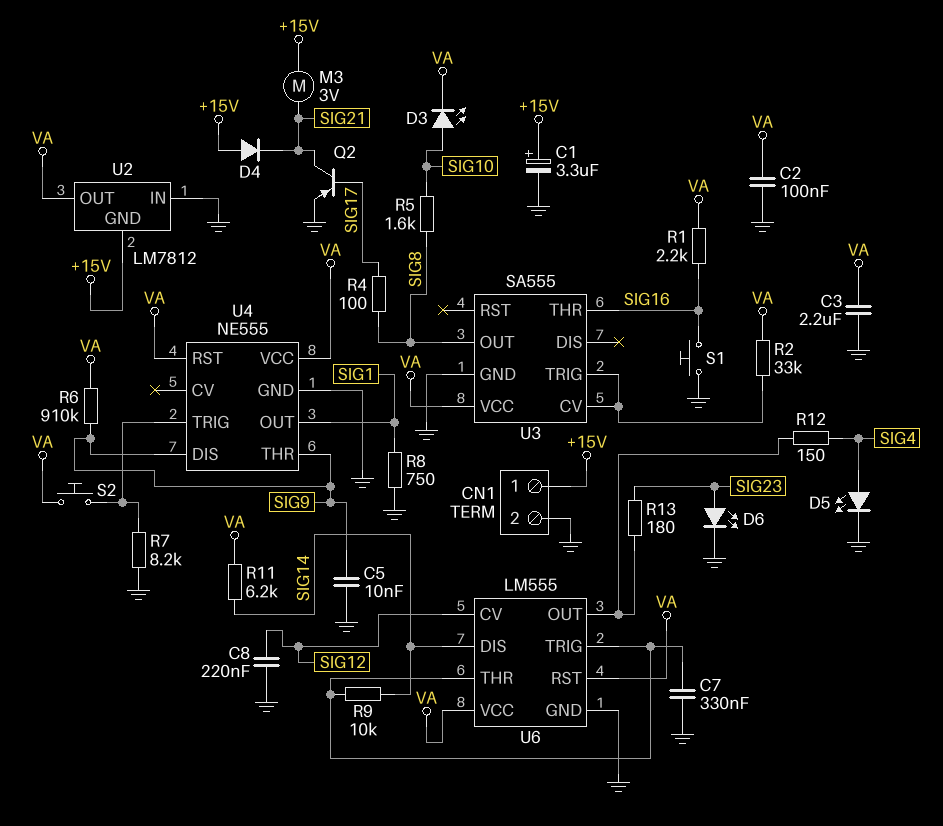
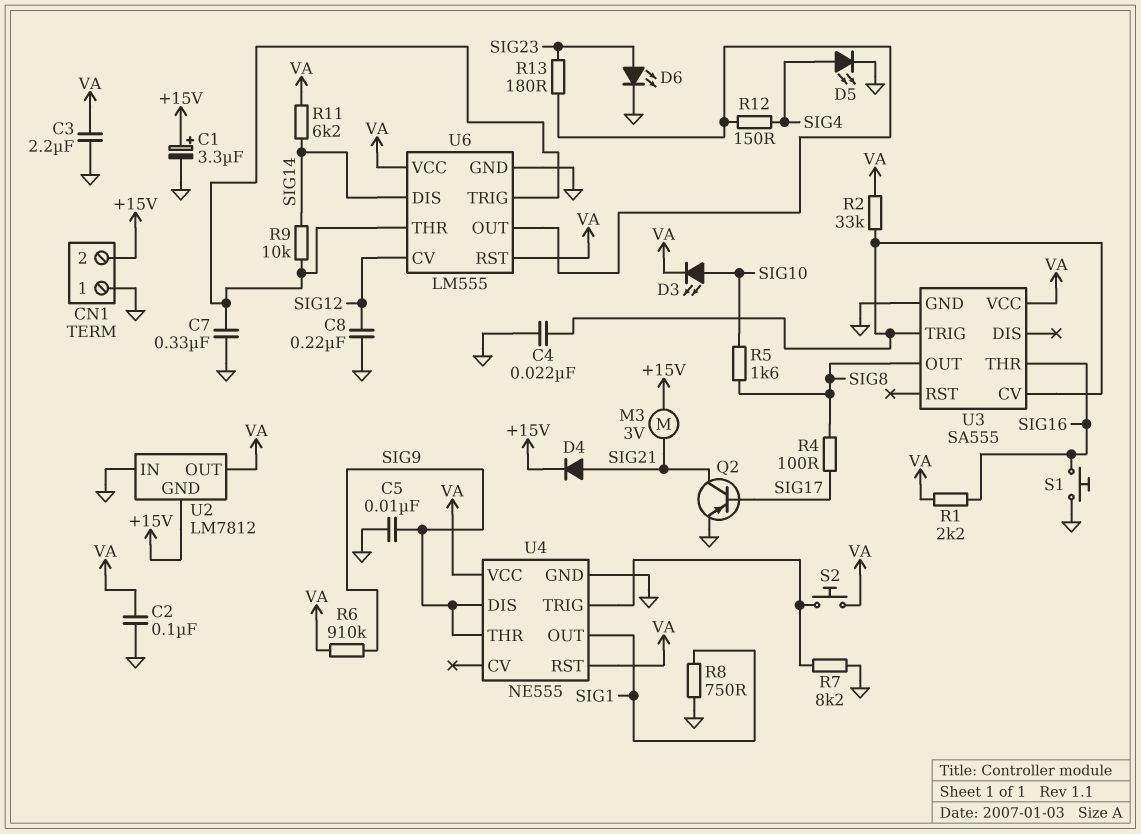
C4: none -> 22nF (GND, U3/CV)
CN1 pin 1: +15V -> GND
CN1 pin 2: GND -> +15V
D4: diode (A +15V, K SIG21) -> diode (A SIG21, K +15V)

